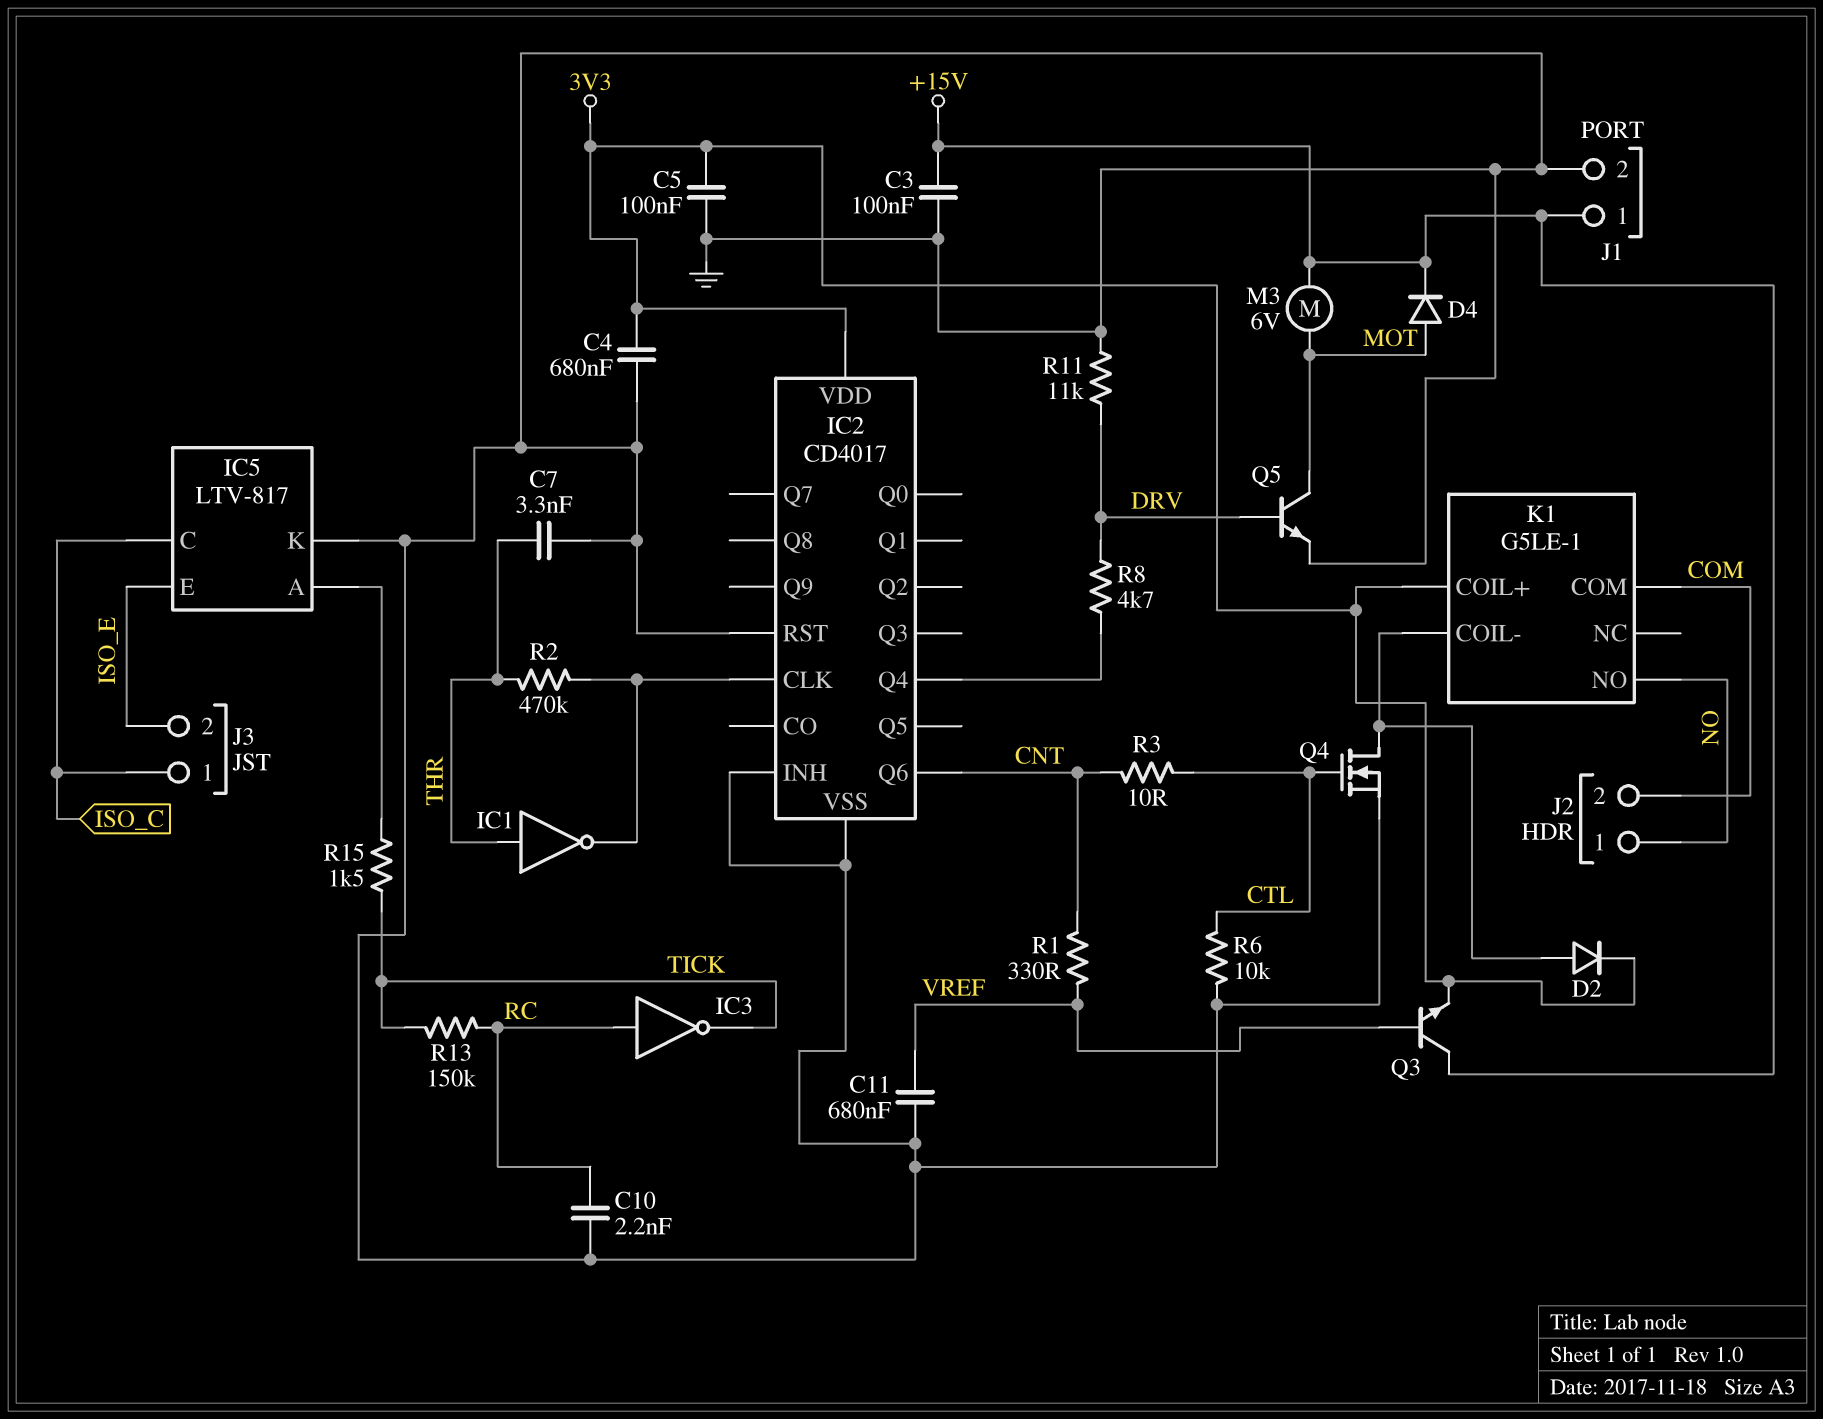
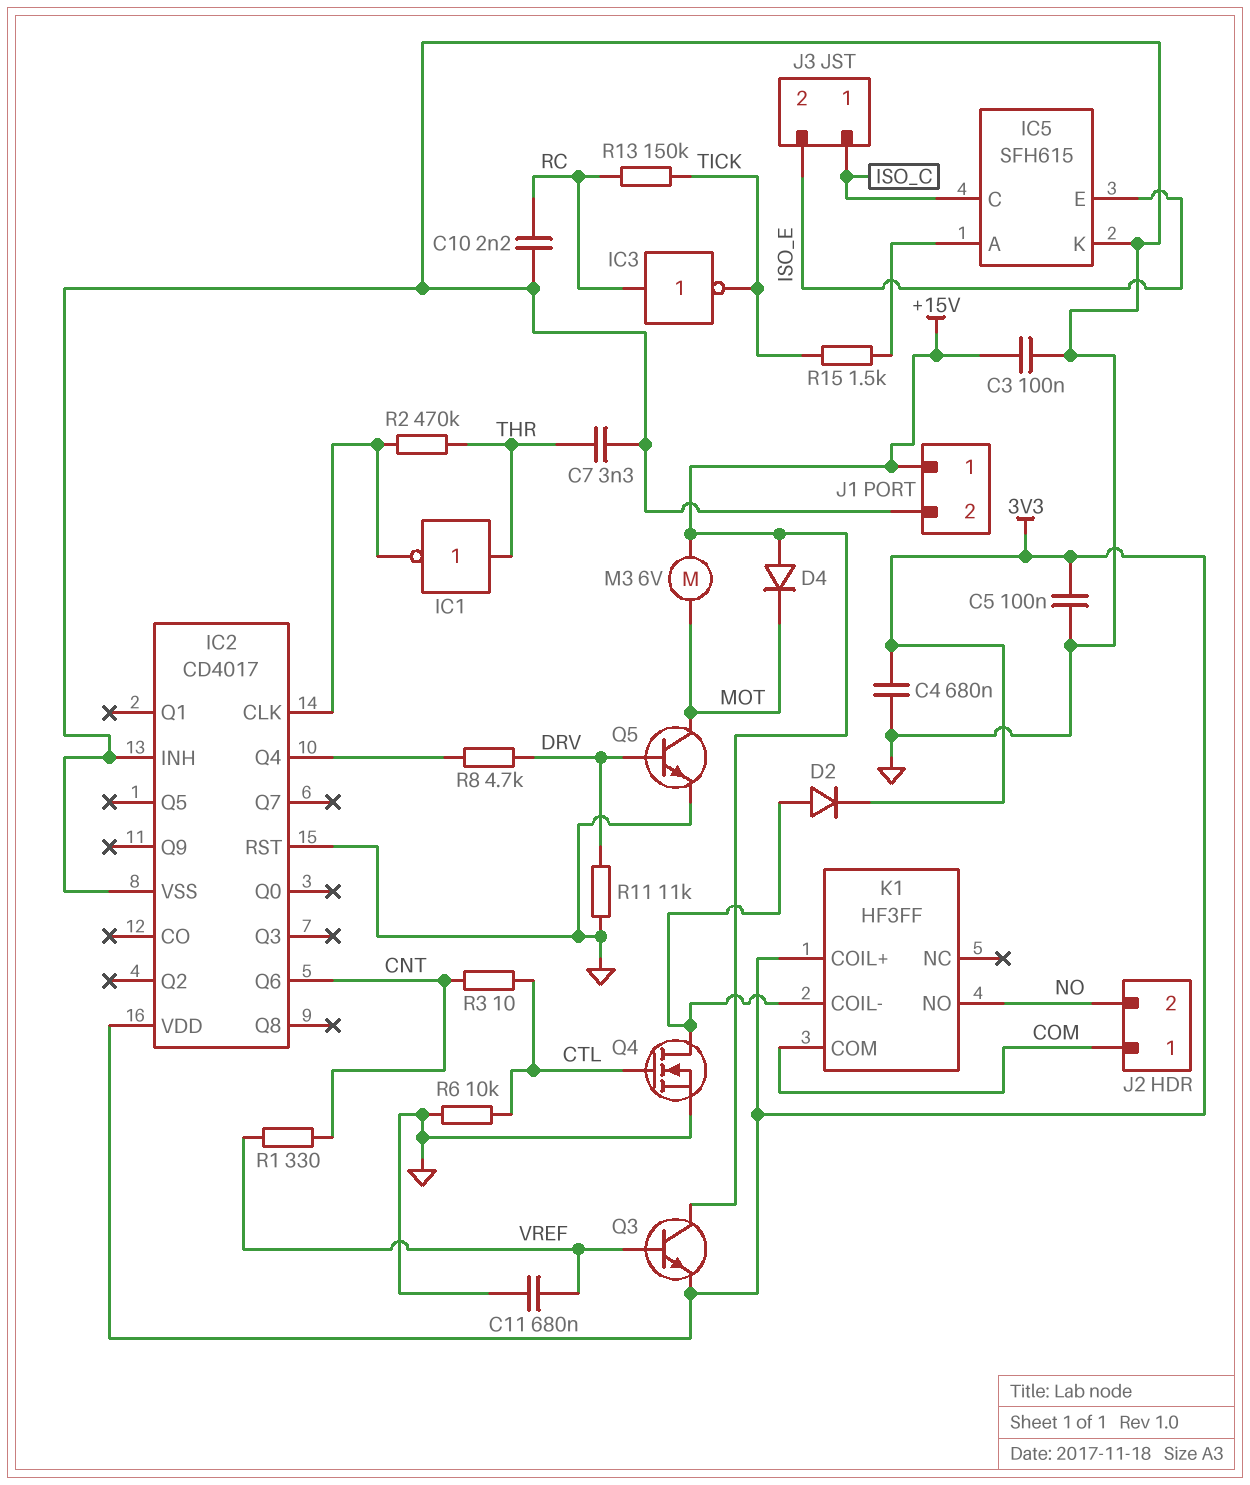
D4: diode (A MOT, K +15V) -> diode (A +15V, K MOT)
IC5: LTV-817 -> SFH615
J2 pin 1: NO -> COM
J2 pin 2: COM -> NO
K1: G5LE-1 -> HF3FF

